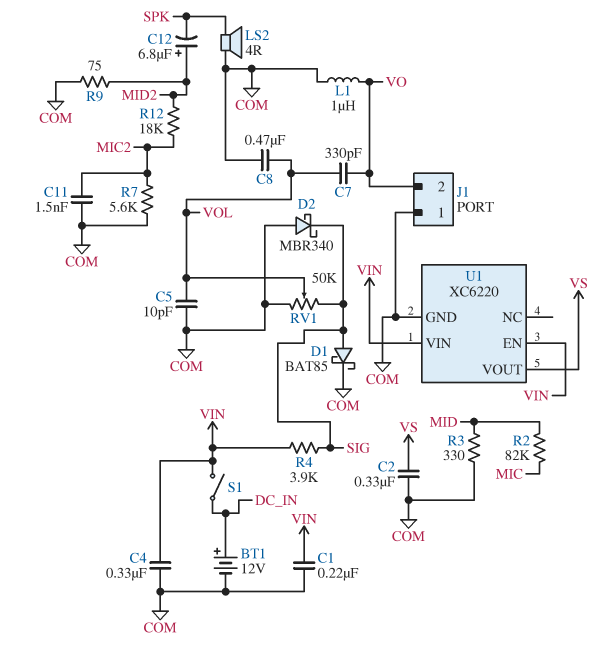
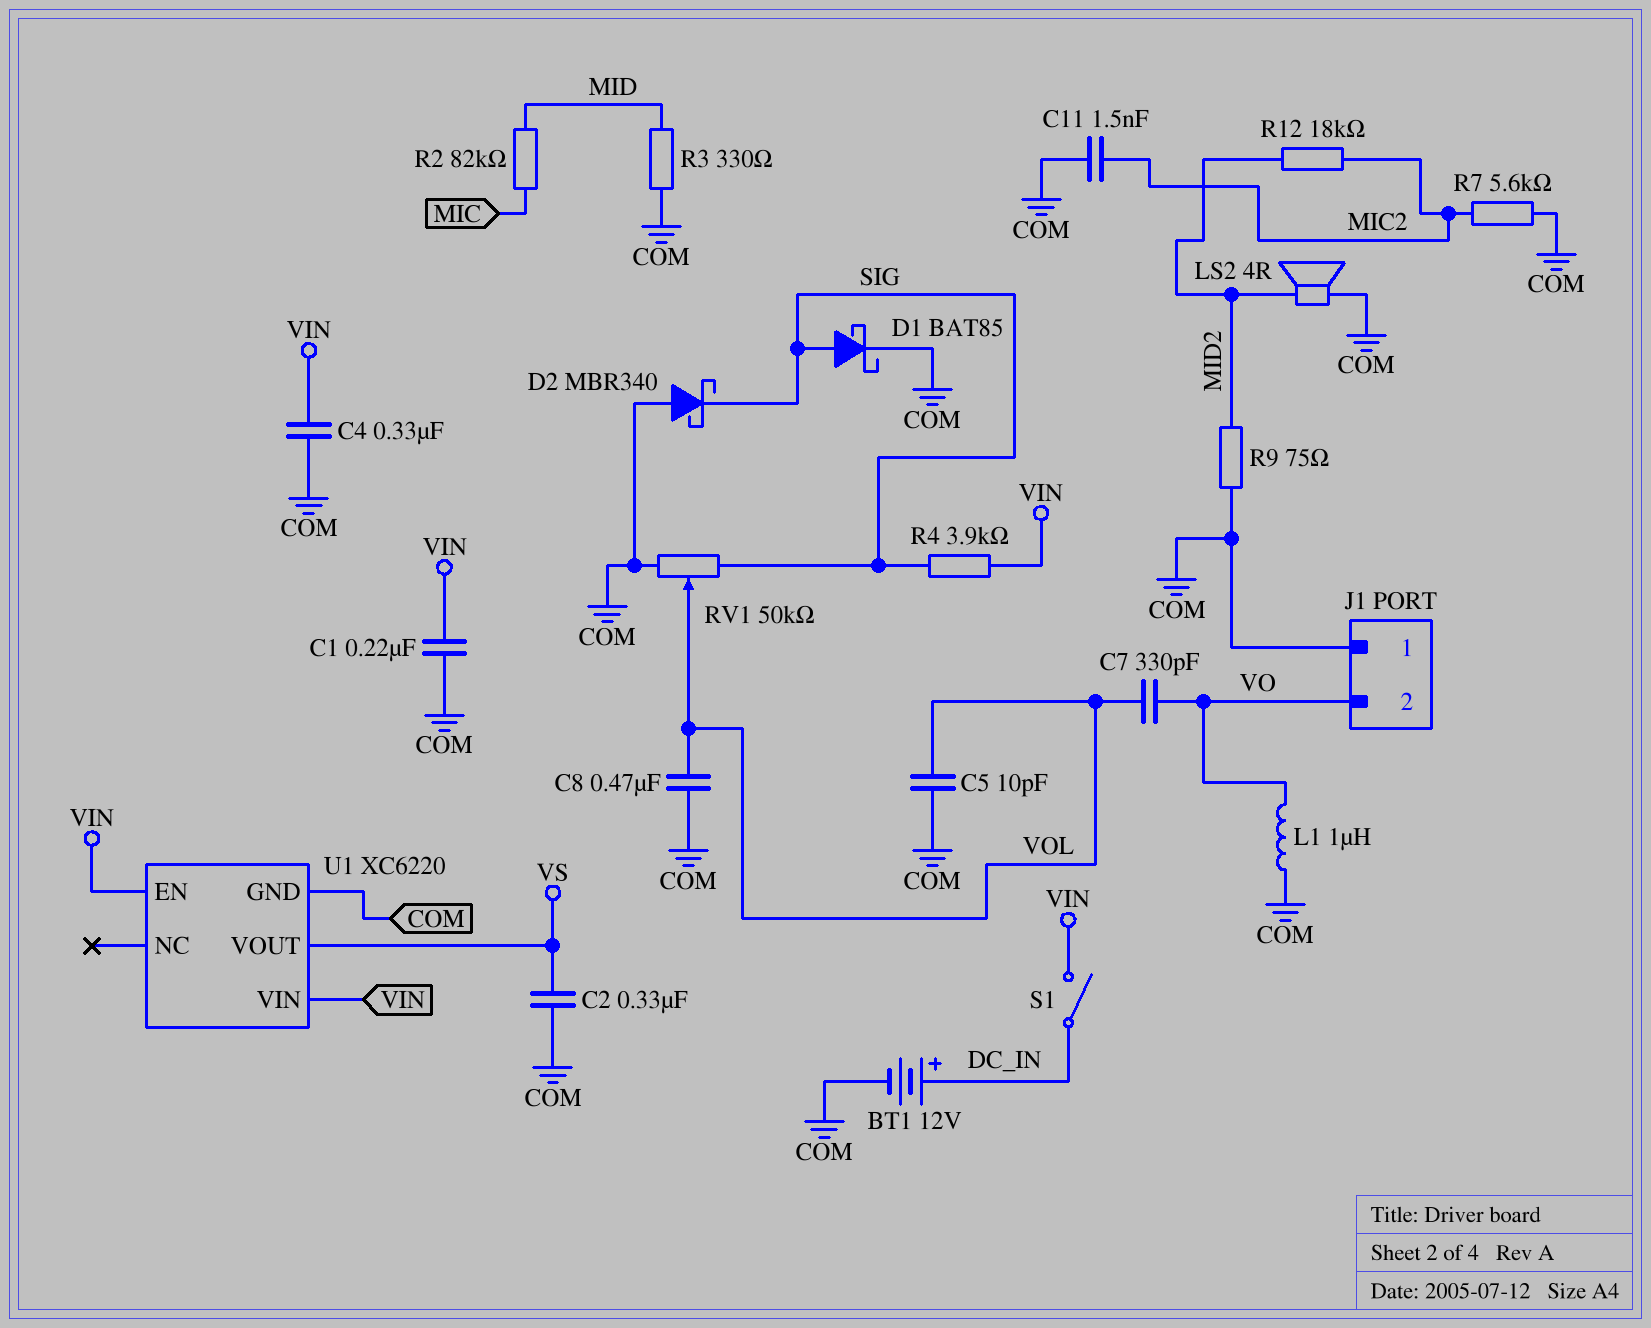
C12: 6.8uF (plus MID2, minus SPK) -> none
LS2: speaker 4R (COM, SPK) -> speaker 4R (COM, MID2)

